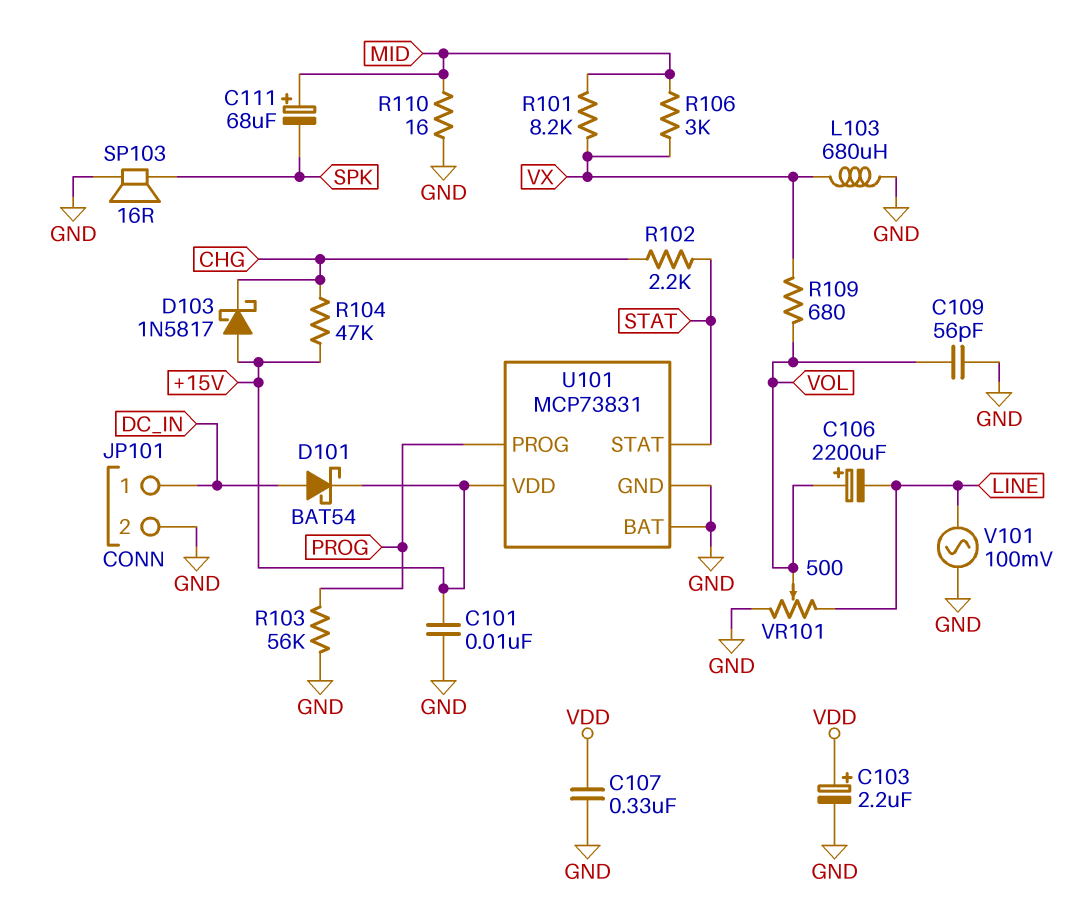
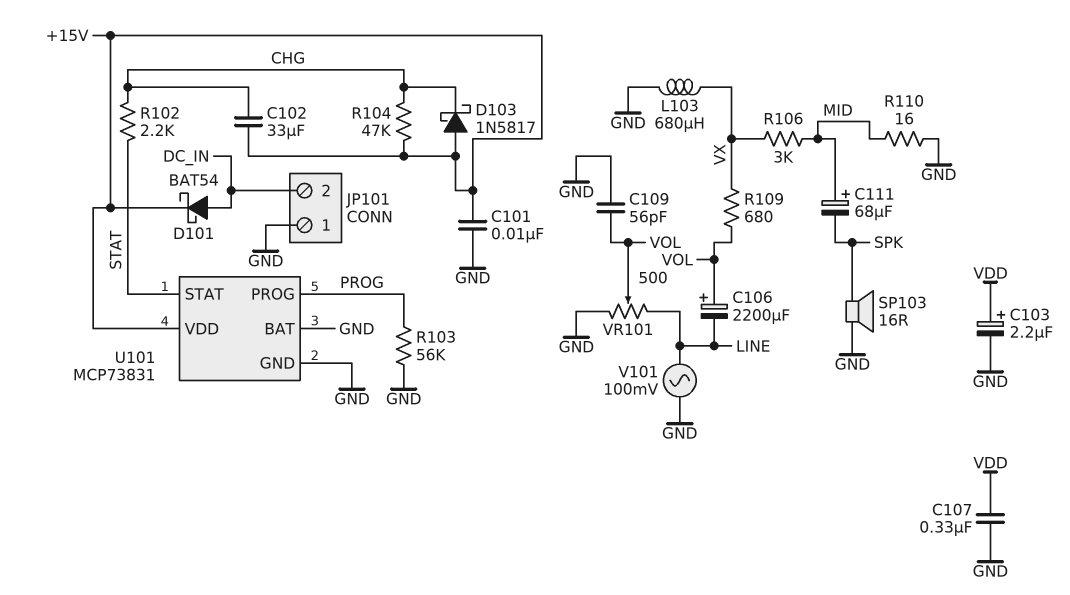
C102: none -> 33uF (+15V, CHG)
JP101 pin 1: DC_IN -> GND
JP101 pin 2: GND -> DC_IN
R101: 8.2k (MID, VX) -> none

